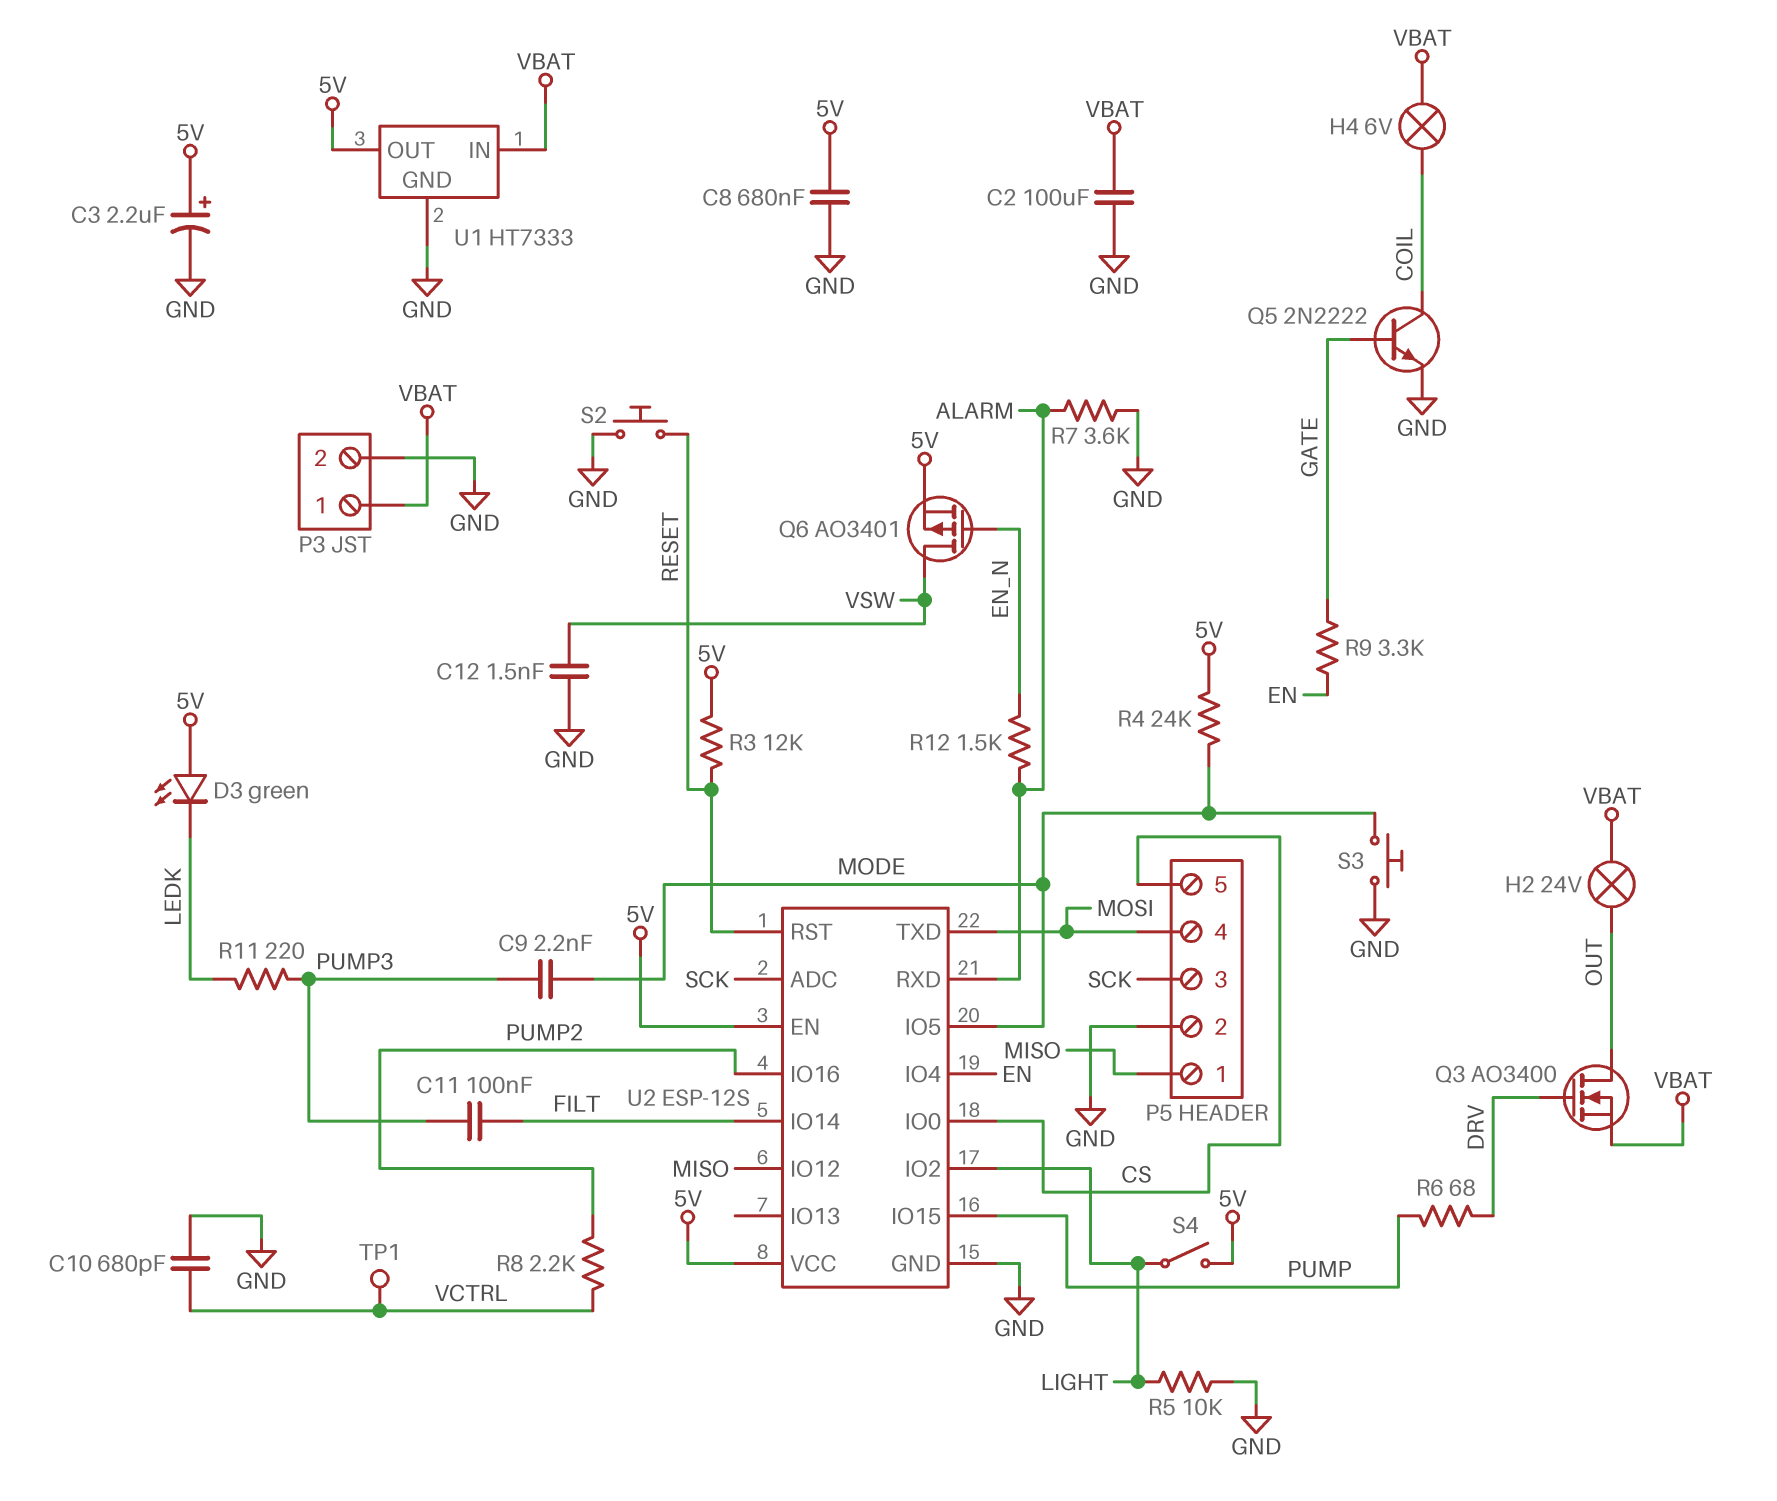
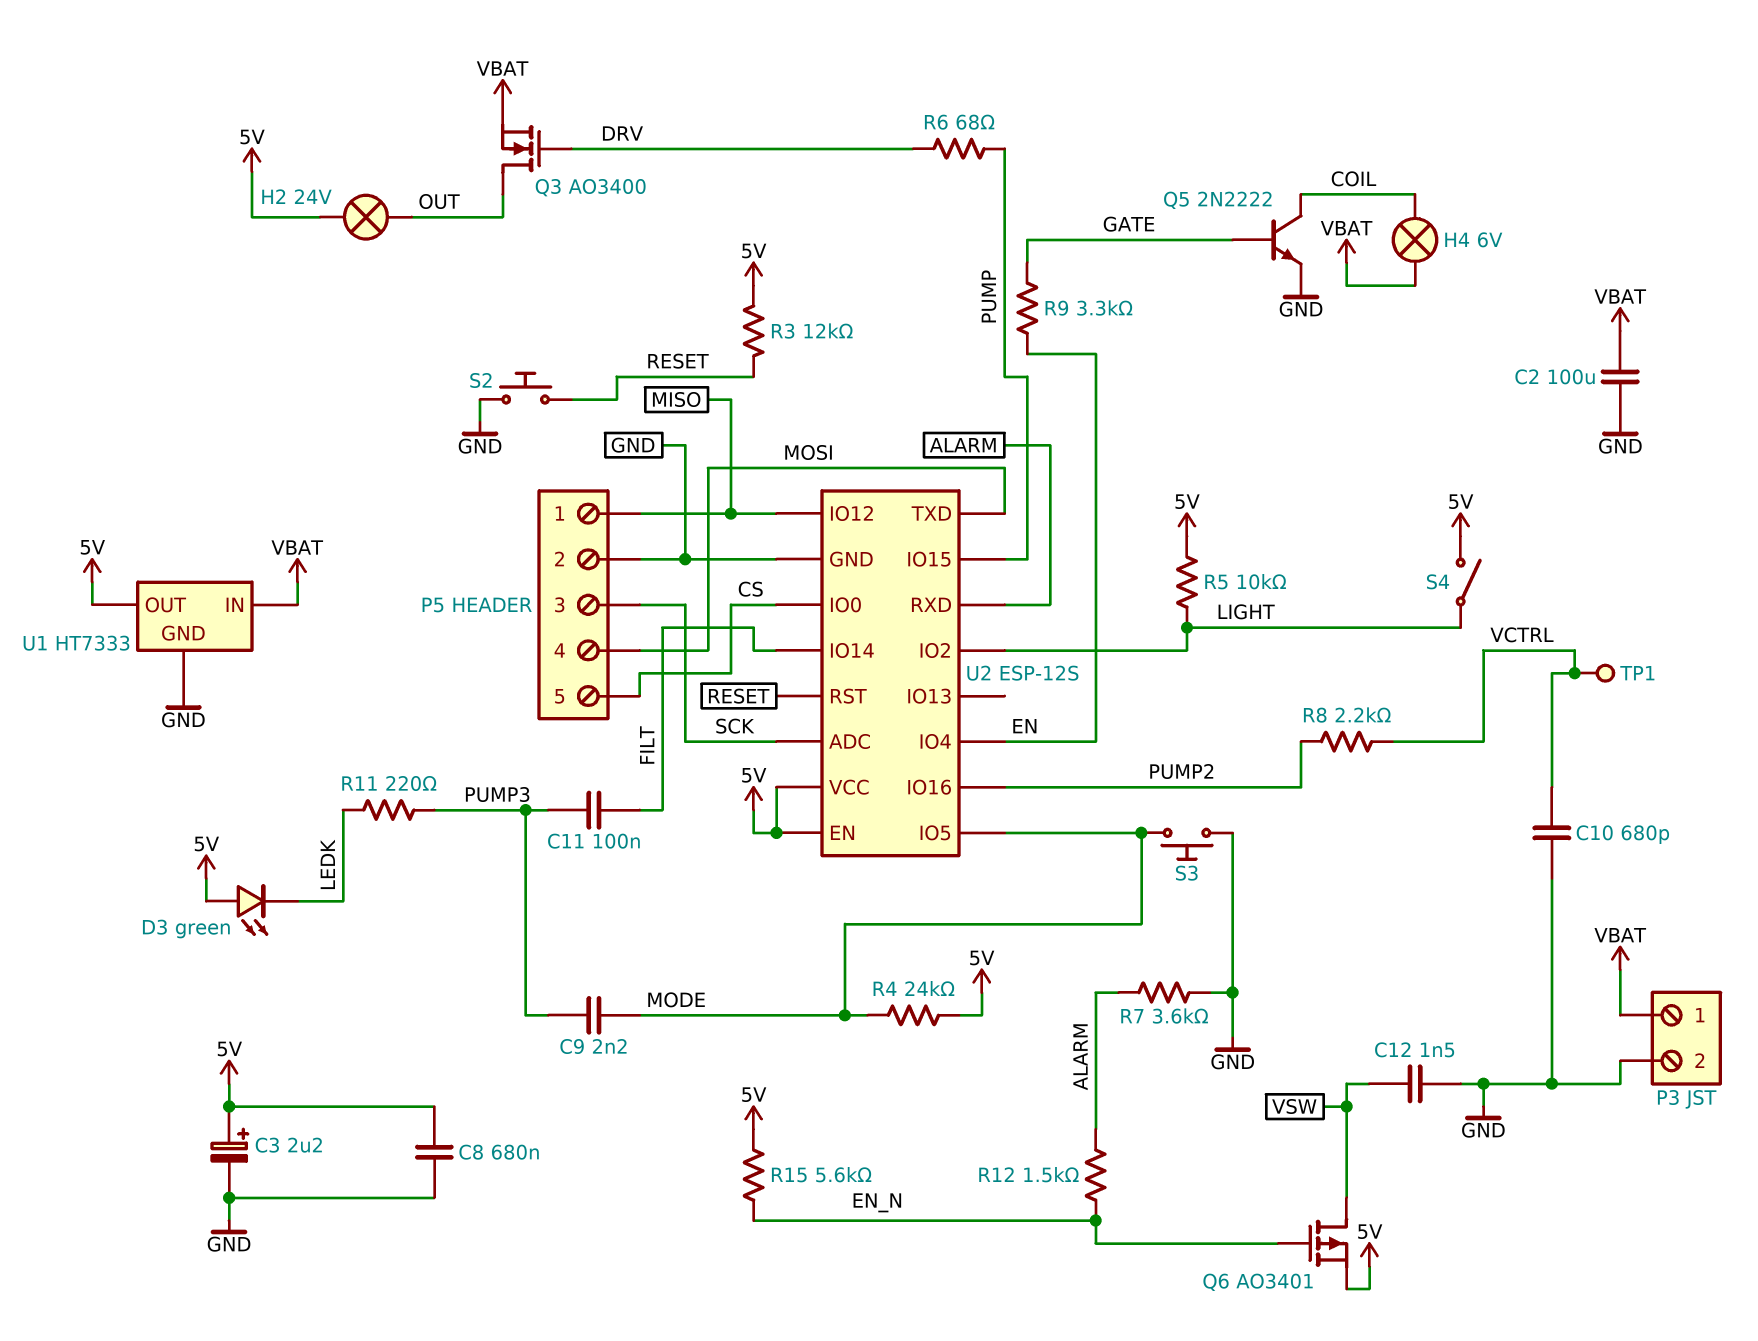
H2: lamp 24V (OUT, VBAT) -> lamp 24V (5V, OUT)
R5: 10k (GND, LIGHT) -> 10k (5V, LIGHT)
R15: none -> 5.6k (5V, EN_N)

